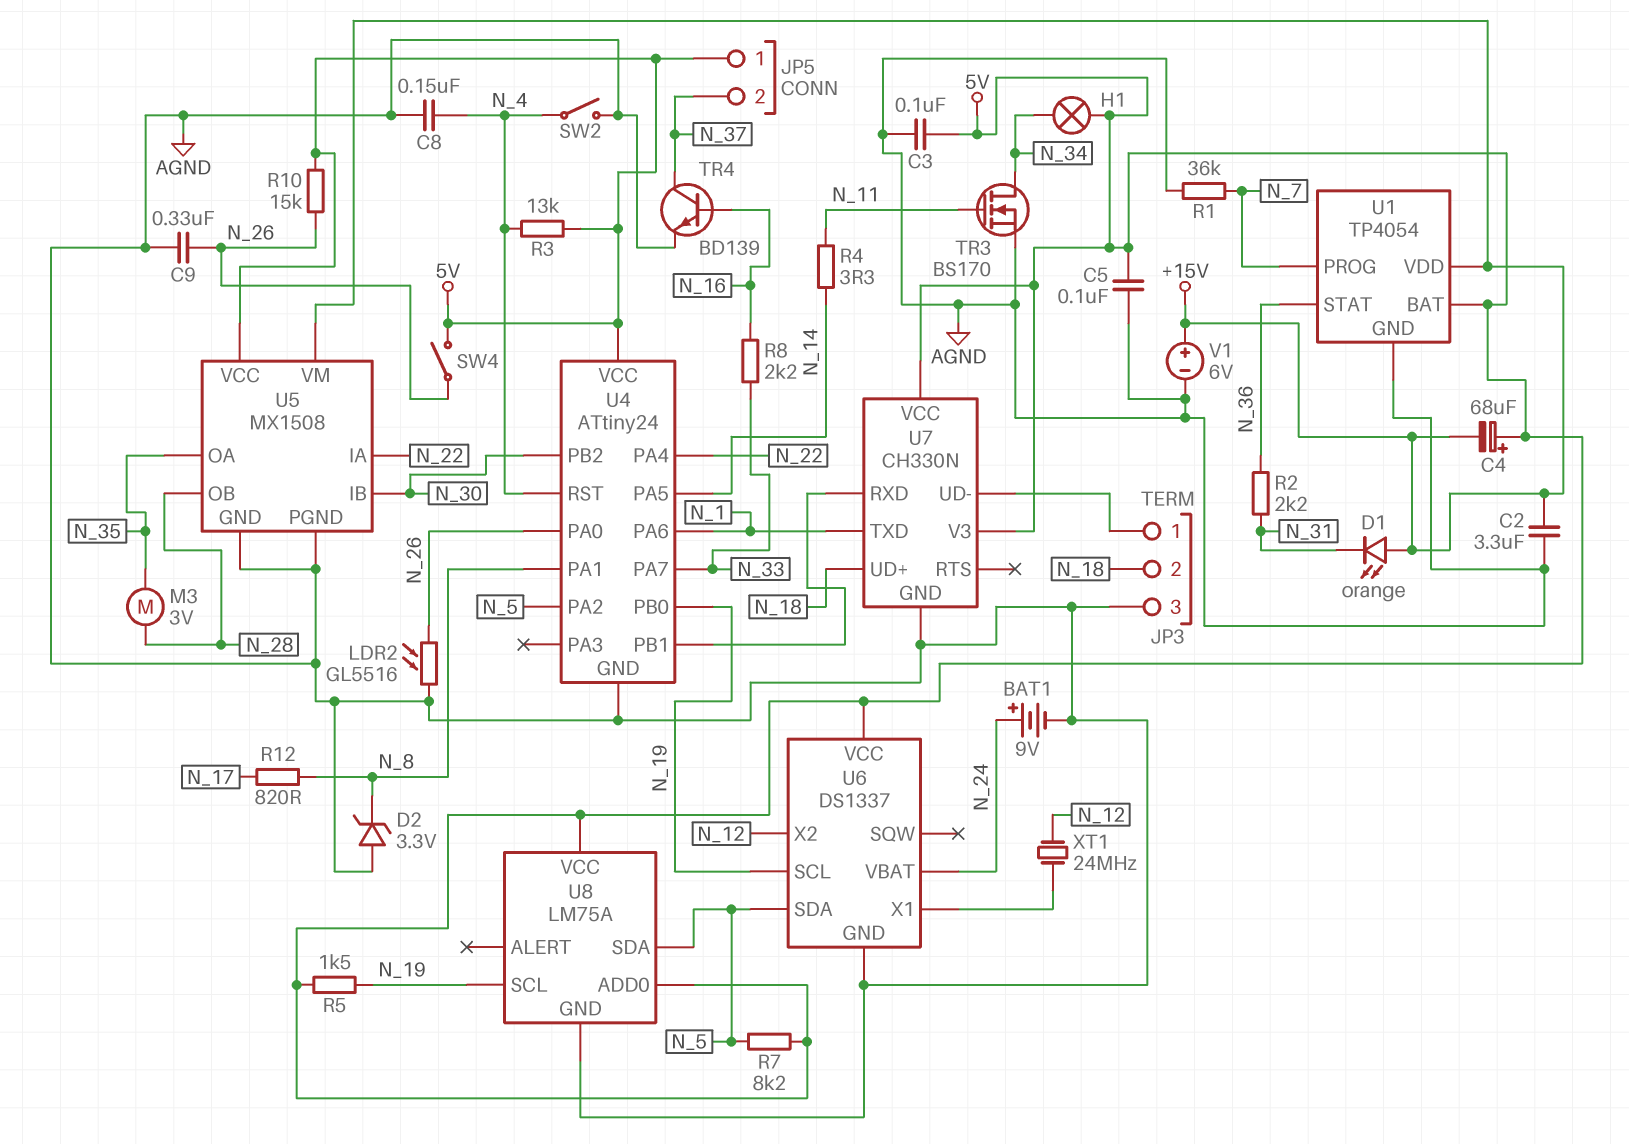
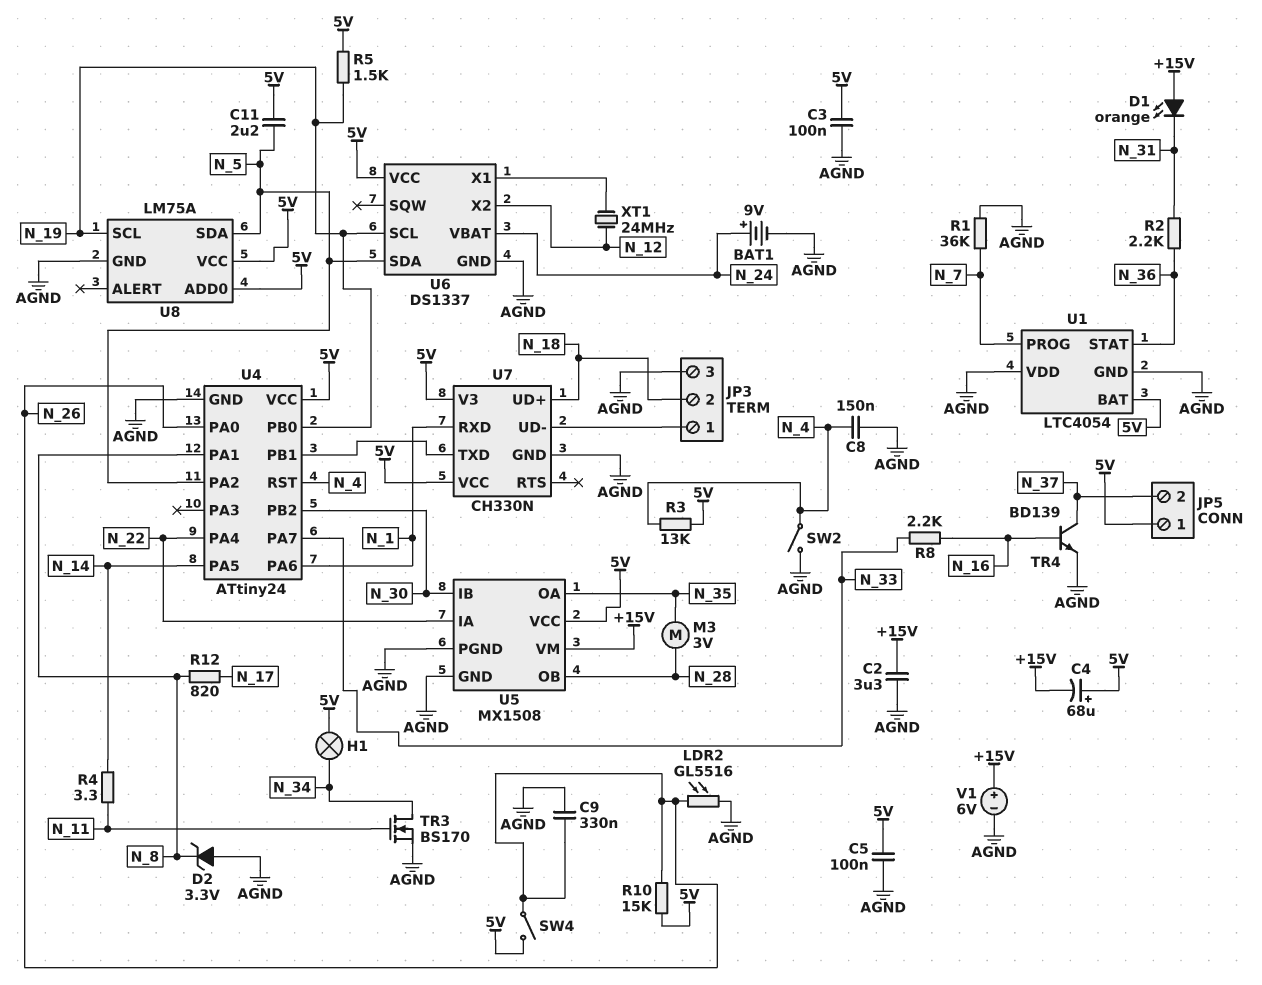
C11: none -> 2.2uF (5V, N_5)
R7: 8.2k (5V, N_5) -> none
U1: TP4054 -> LTC4054
U1 pin VDD: +15V -> AGND
U7 pin RXD: U4/PB1 -> N_1
U7 pin TXD: N_1 -> U4/PB1

